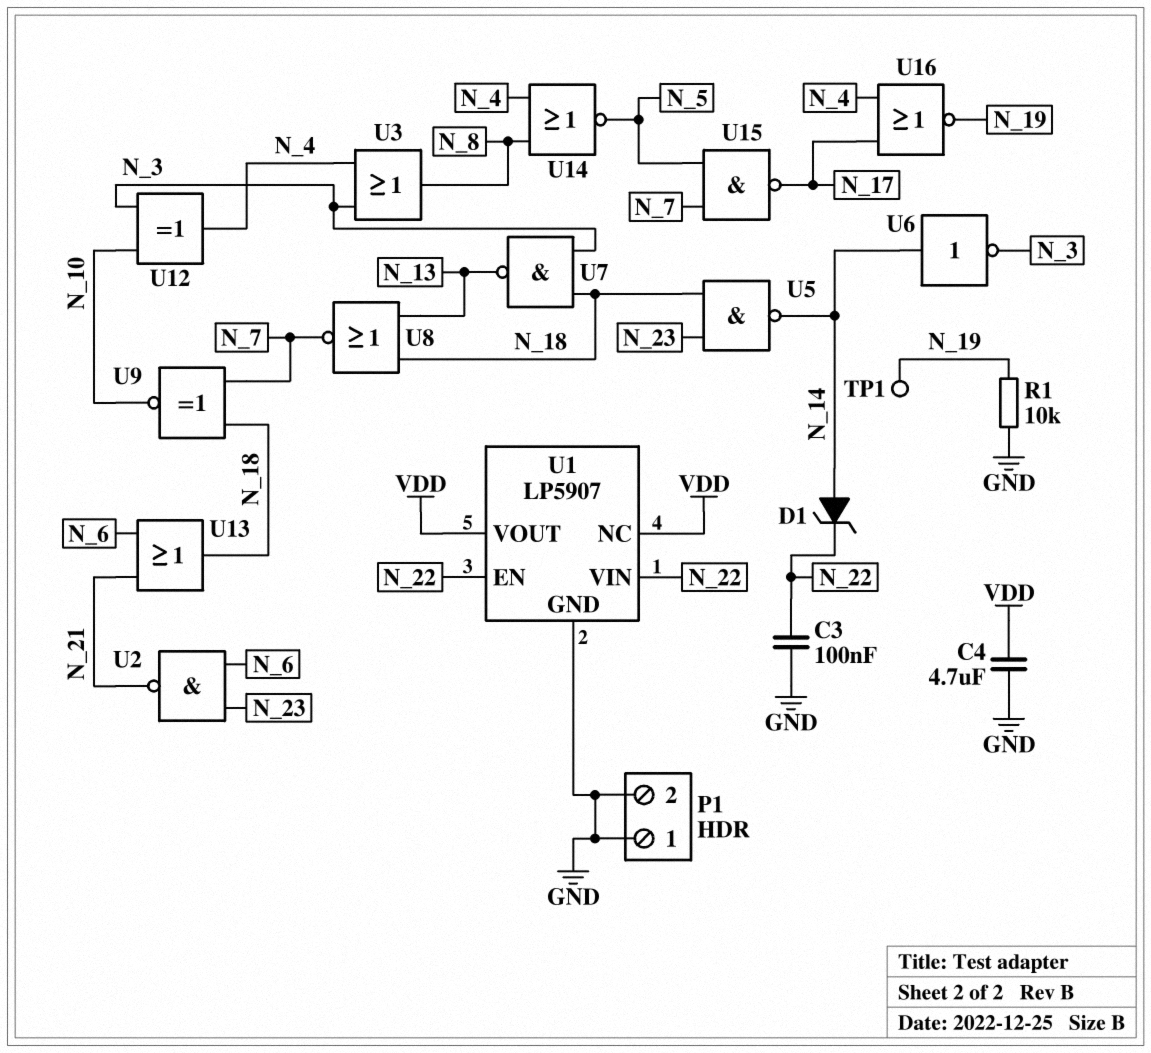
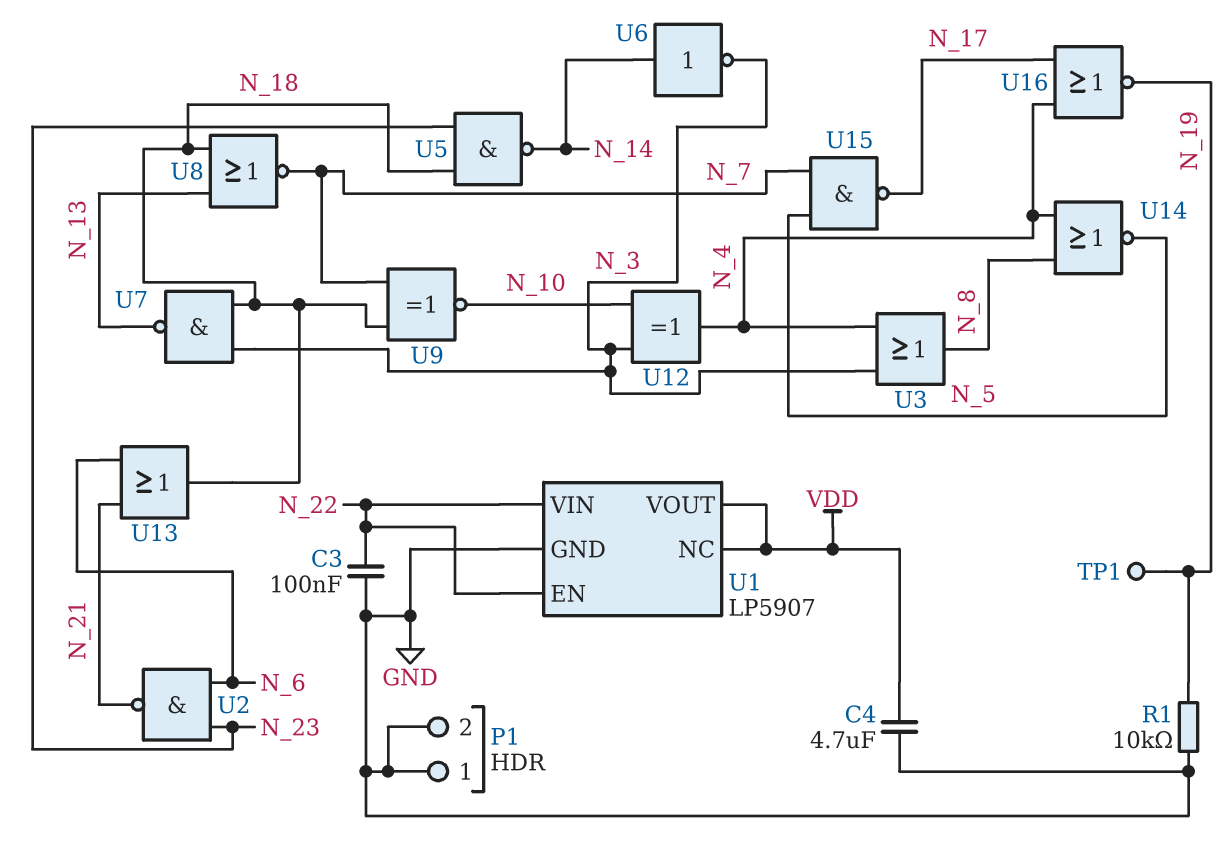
D1: zener (A N_14, K N_22) -> none

